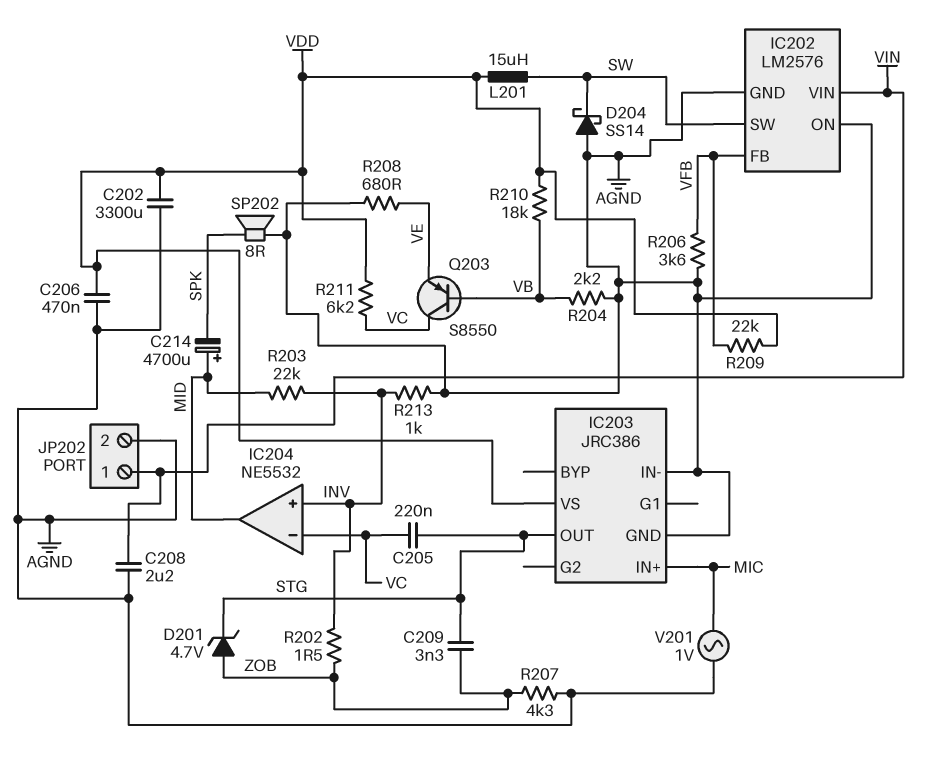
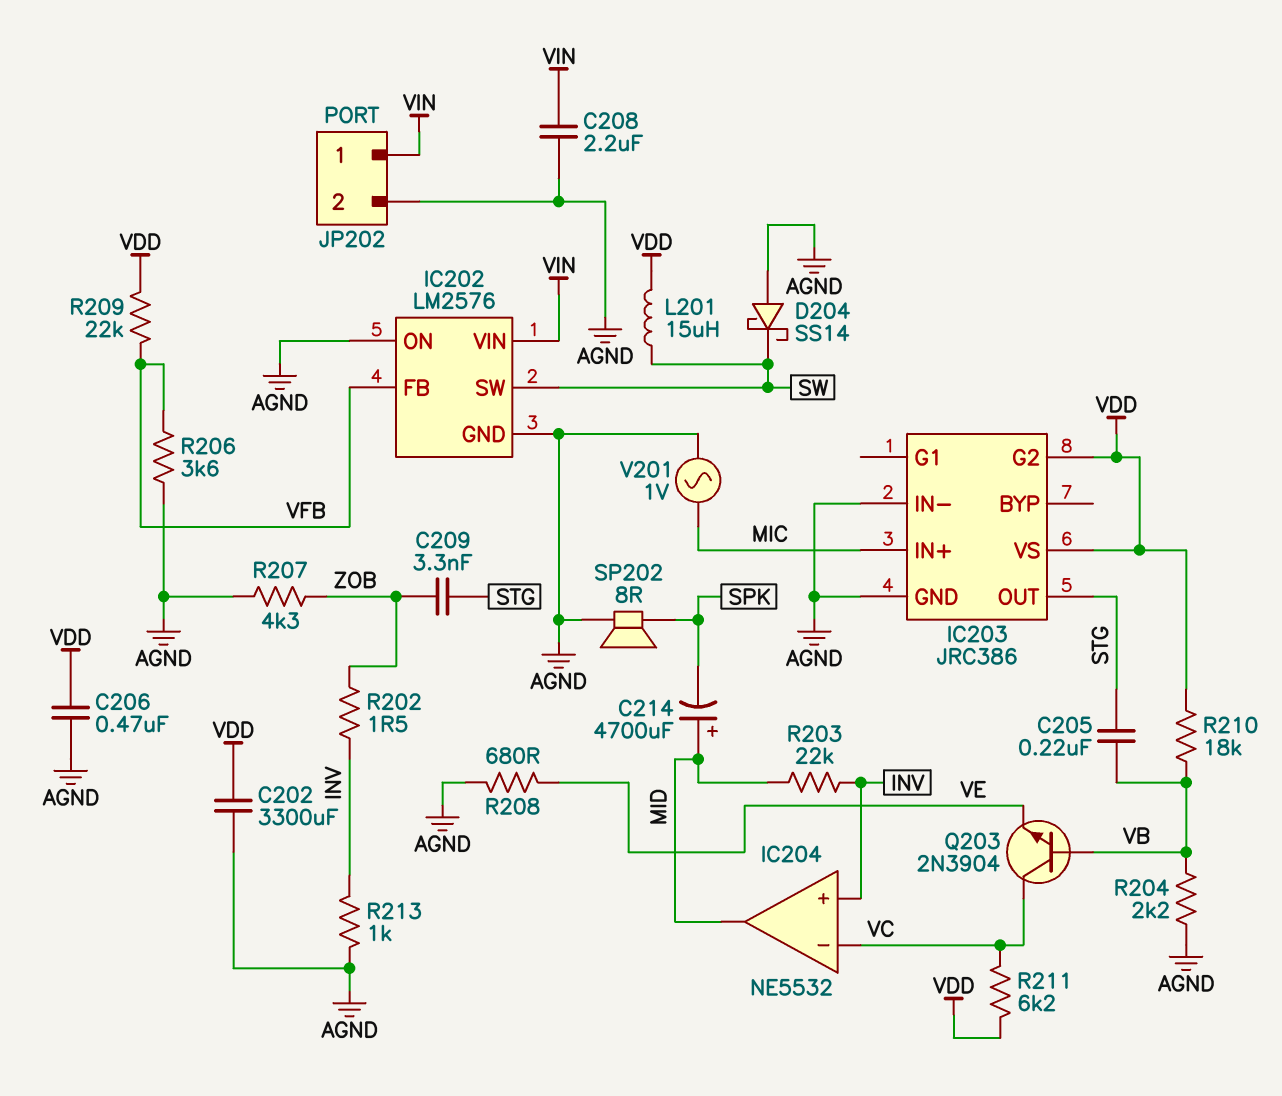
C205: 220nF (STG, VC) -> 220nF (STG, VB)
D201: zener 4.7V (A ZOB, K STG) -> none
IC203 pin G2: none -> VDD
Q203: PNP S8550 (B VB, C VC, E VE) -> NPN 2N3904 (B VB, C VC, E VE)

